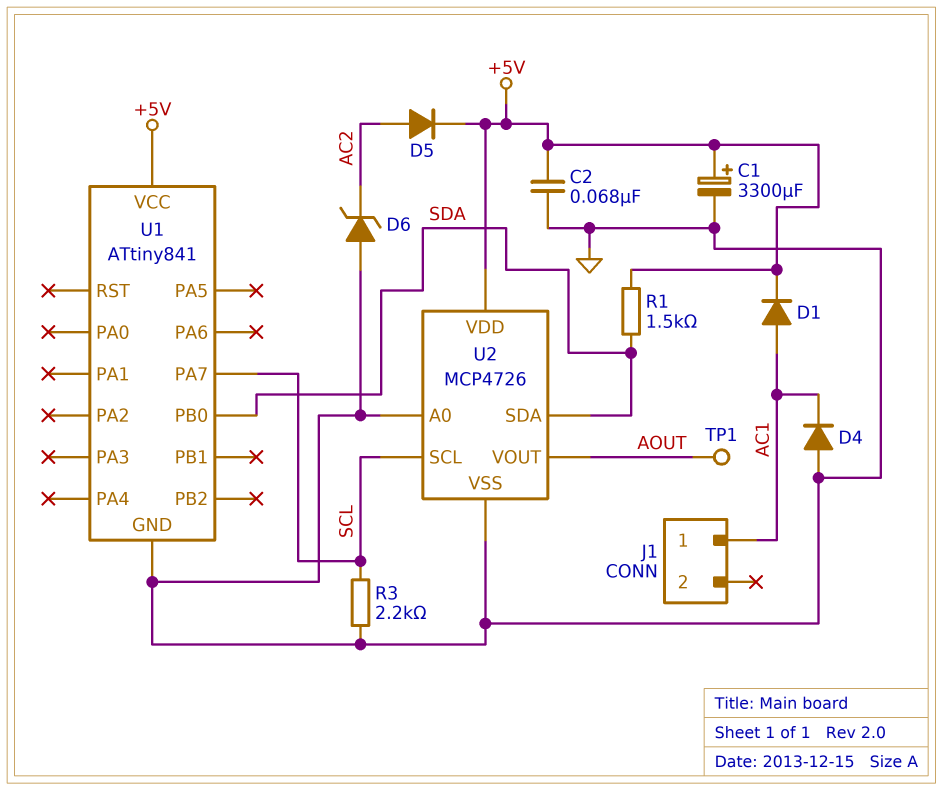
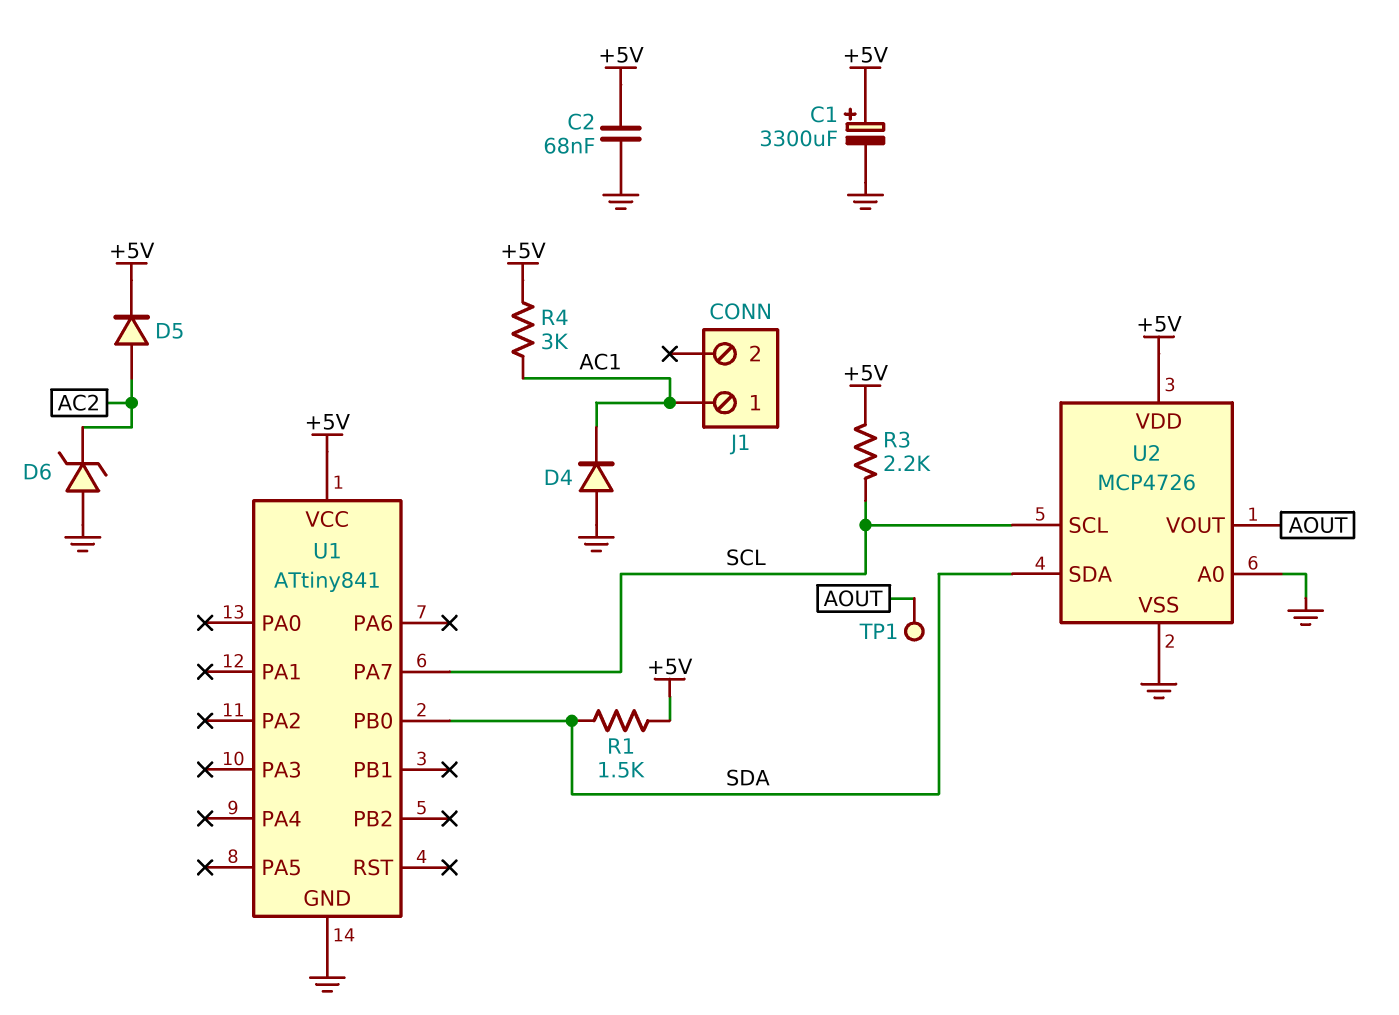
D1: diode (A AC1, K +5V) -> none
R3: 2.2k (GND, SCL) -> 2.2k (+5V, SCL)
R4: none -> 3k (+5V, AC1)

